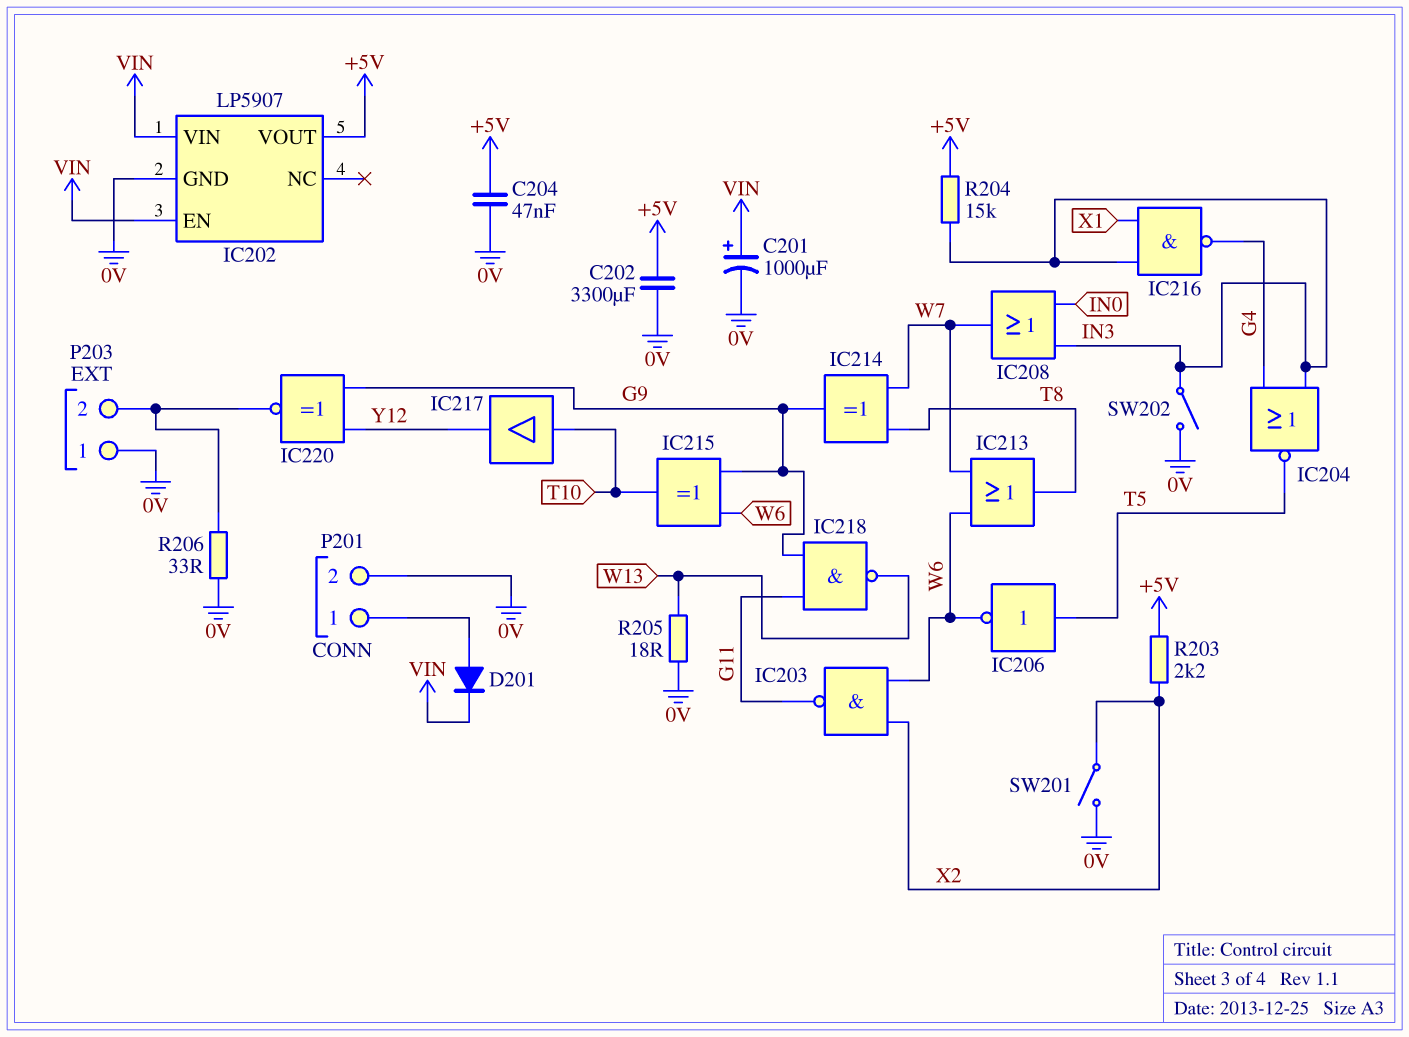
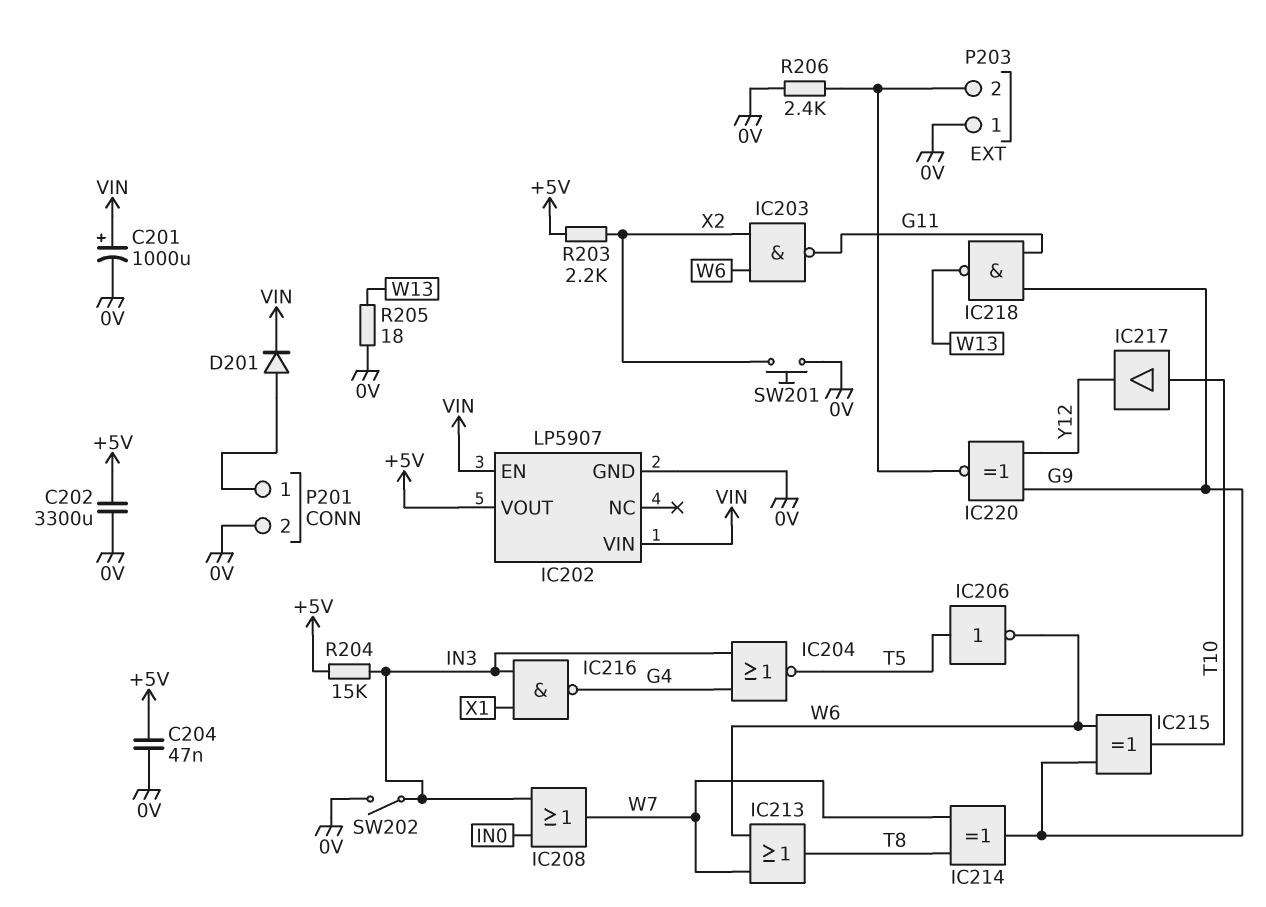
R206: 33 (0V, P203/2) -> 2.4k (0V, P203/2)
SW201: switch (0V, X2) -> button (0V, X2)

